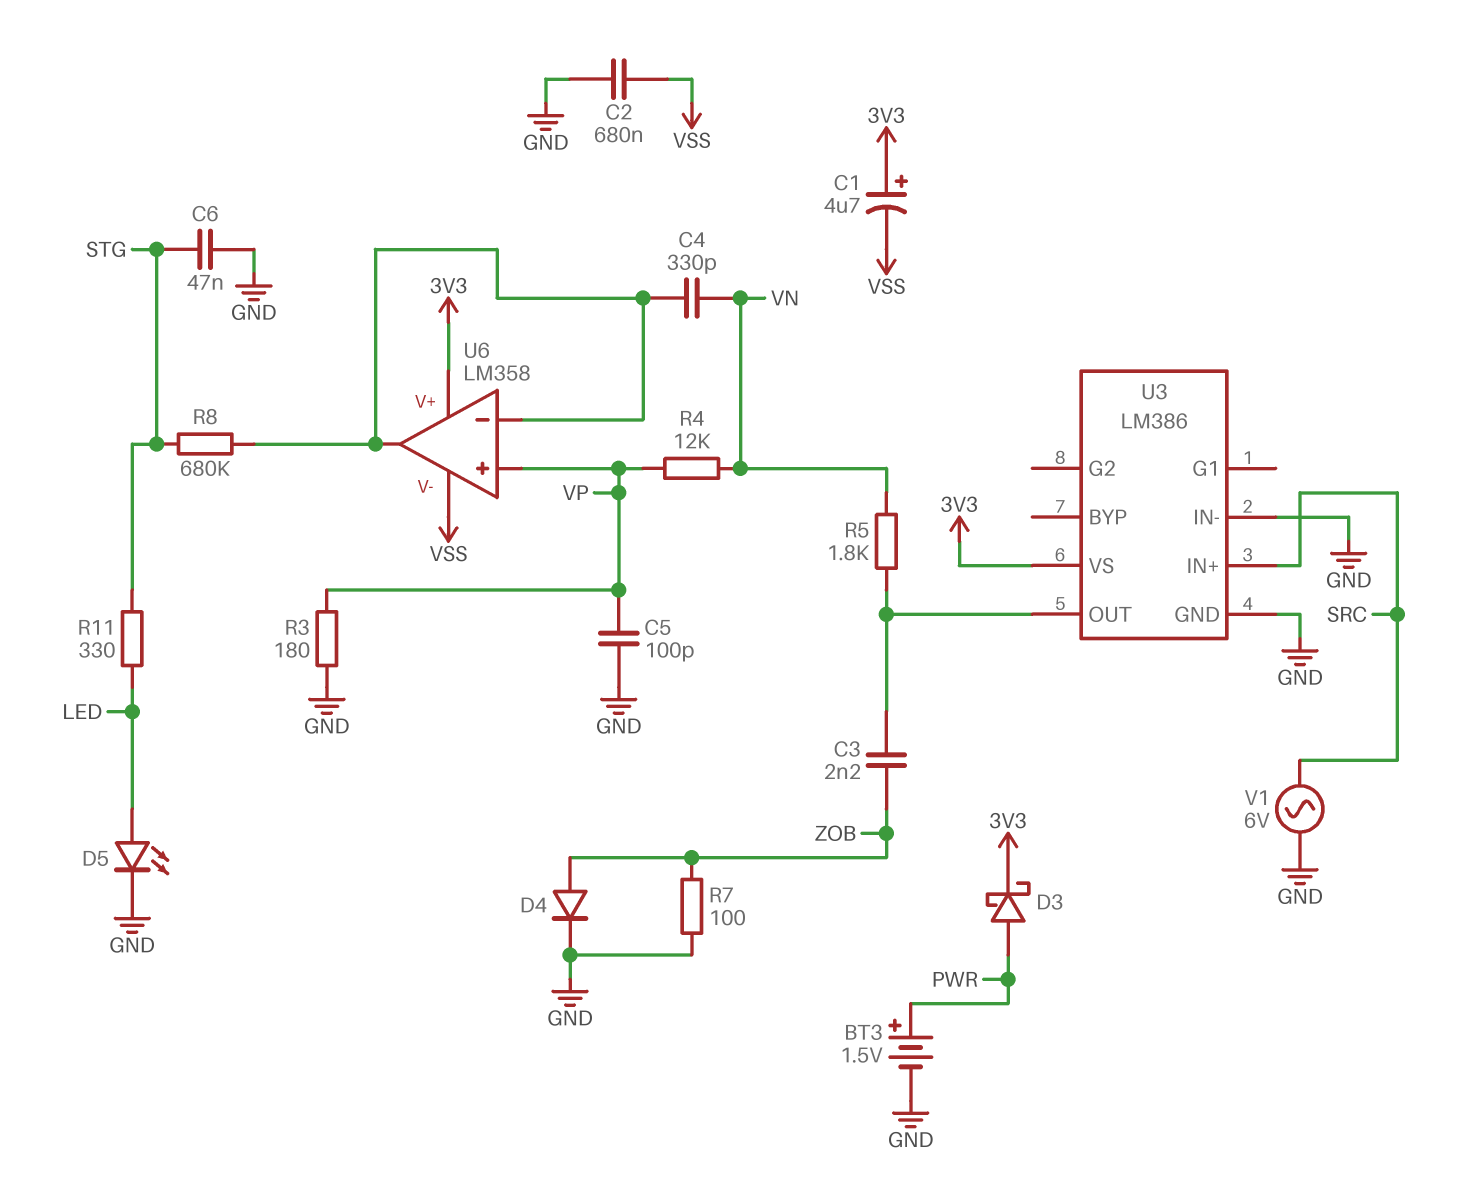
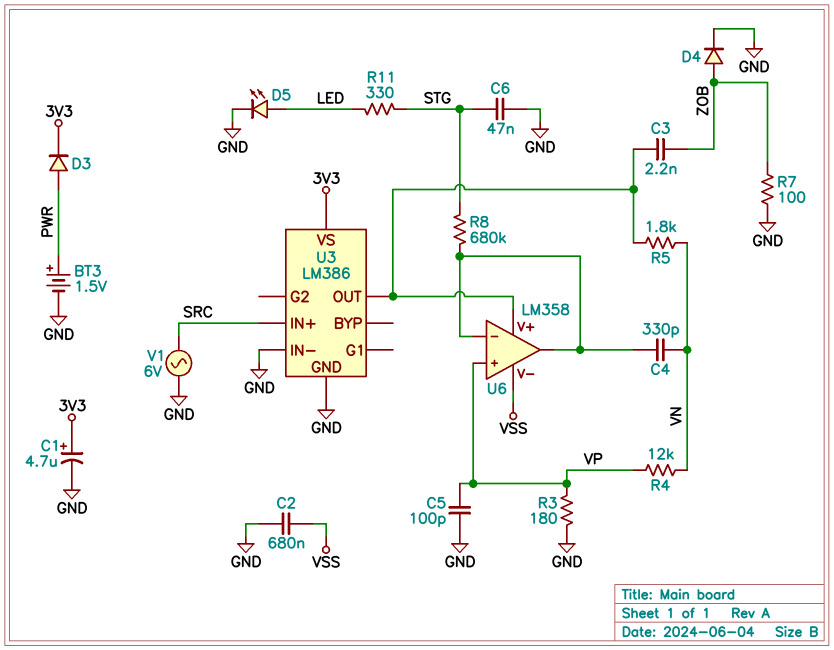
C1: 4.7uF (plus 3V3, minus VSS) -> 4.7uF (plus 3V3, minus GND)
D3: schottky (A PWR, K 3V3) -> diode (A PWR, K 3V3)
U6 pin V+: 3V3 -> U3/OUT

